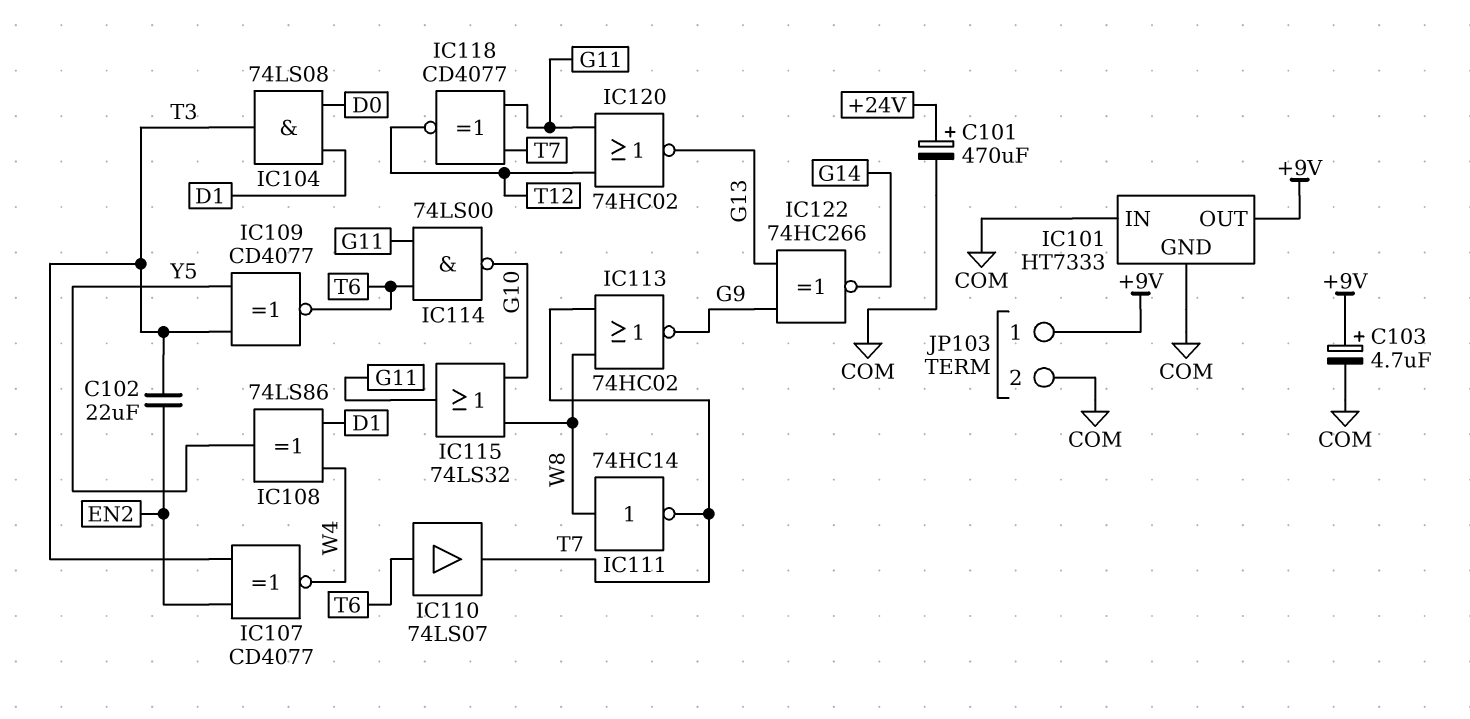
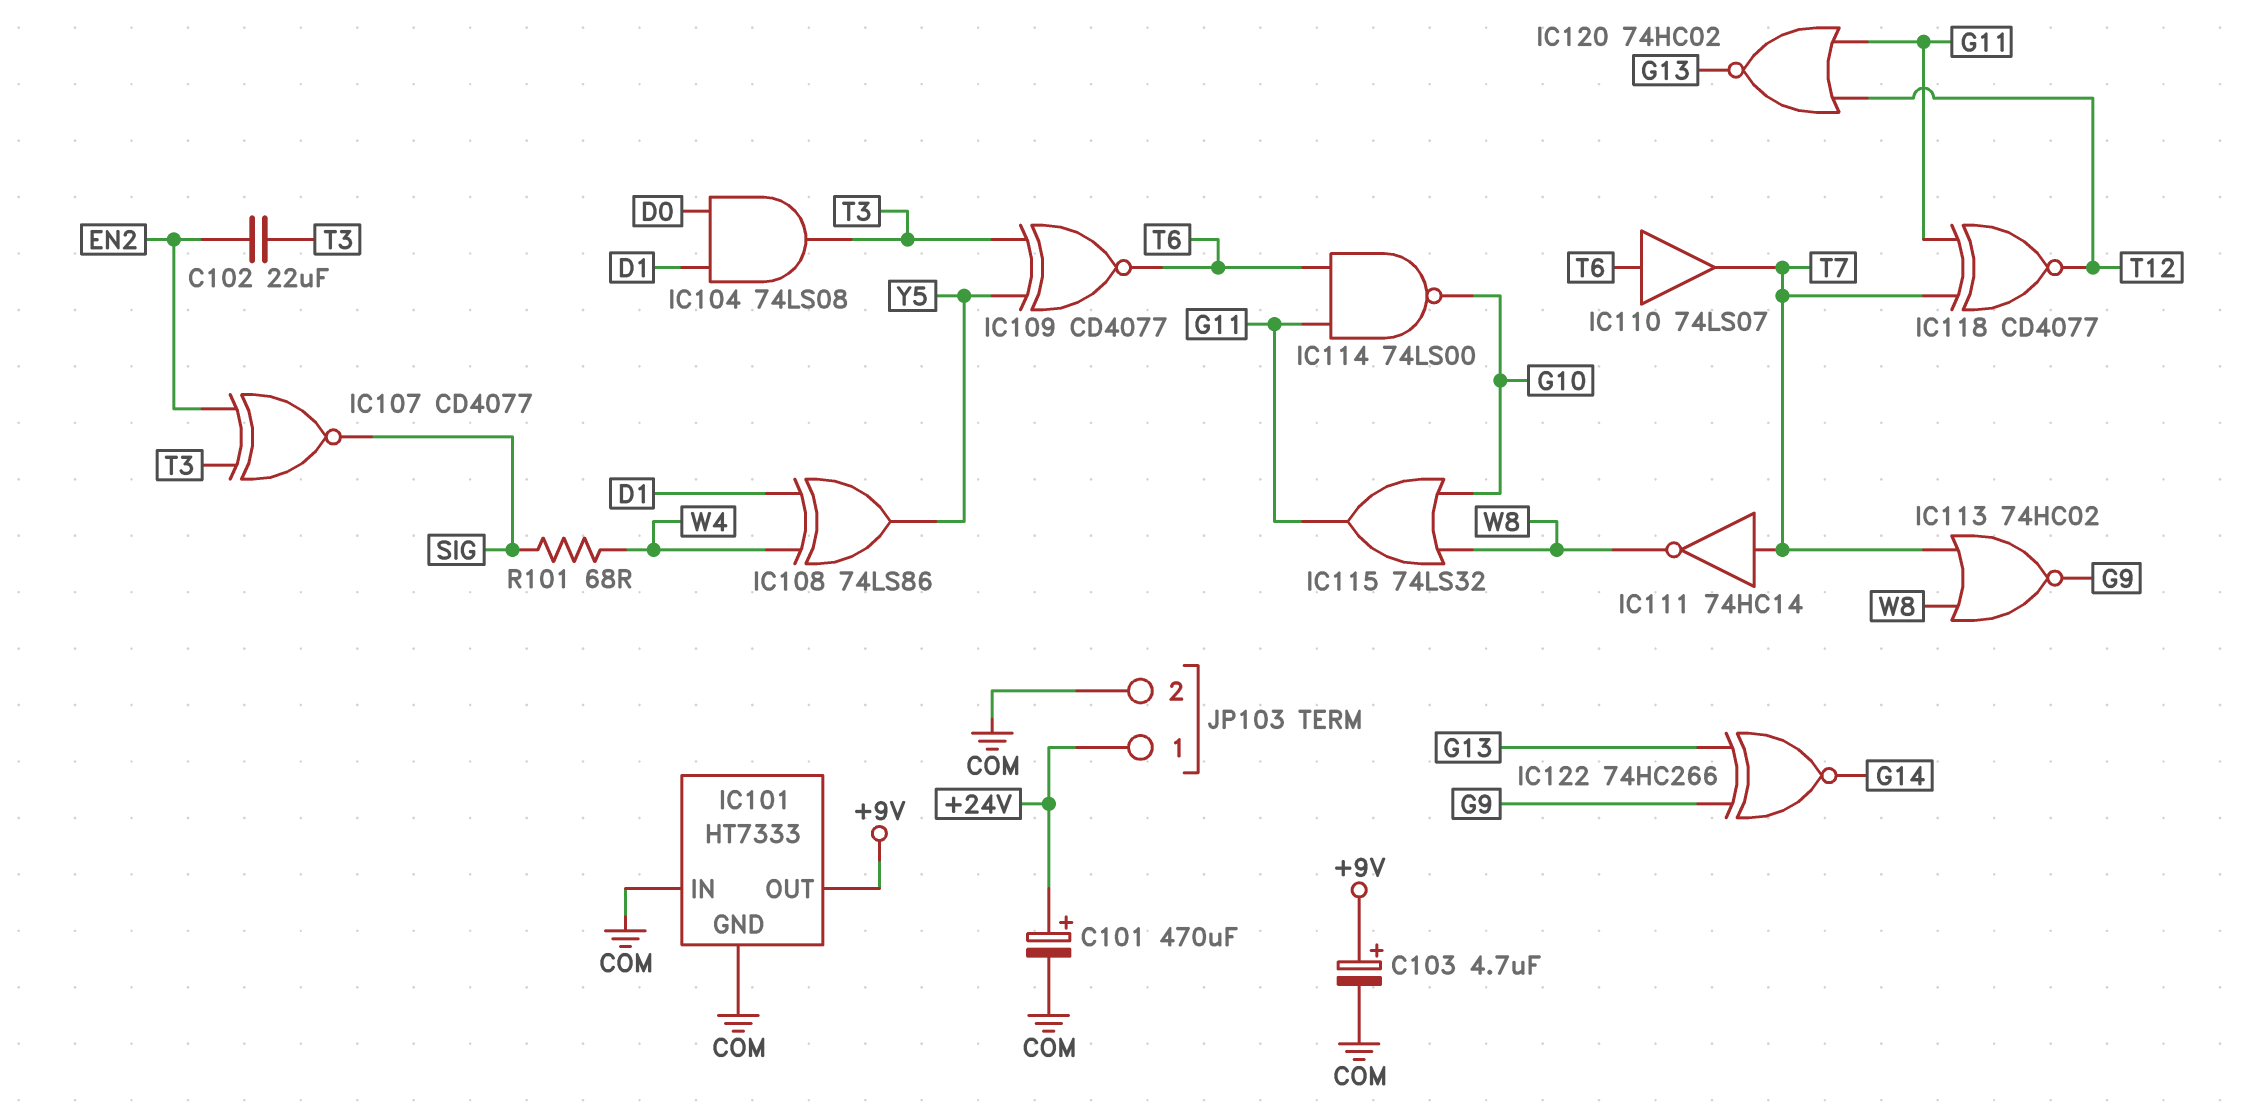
IC107: XNOR CD4077 (in EN2, in T3, out W4) -> XNOR CD4077 (in EN2, in T3, out SIG)
IC111: NOT 74HC14 (in W8, out T7) -> NOT 74HC14 (in T7, out W8)
JP103 pin 1: +9V -> +24V
R101: none -> 68 (SIG, W4)

